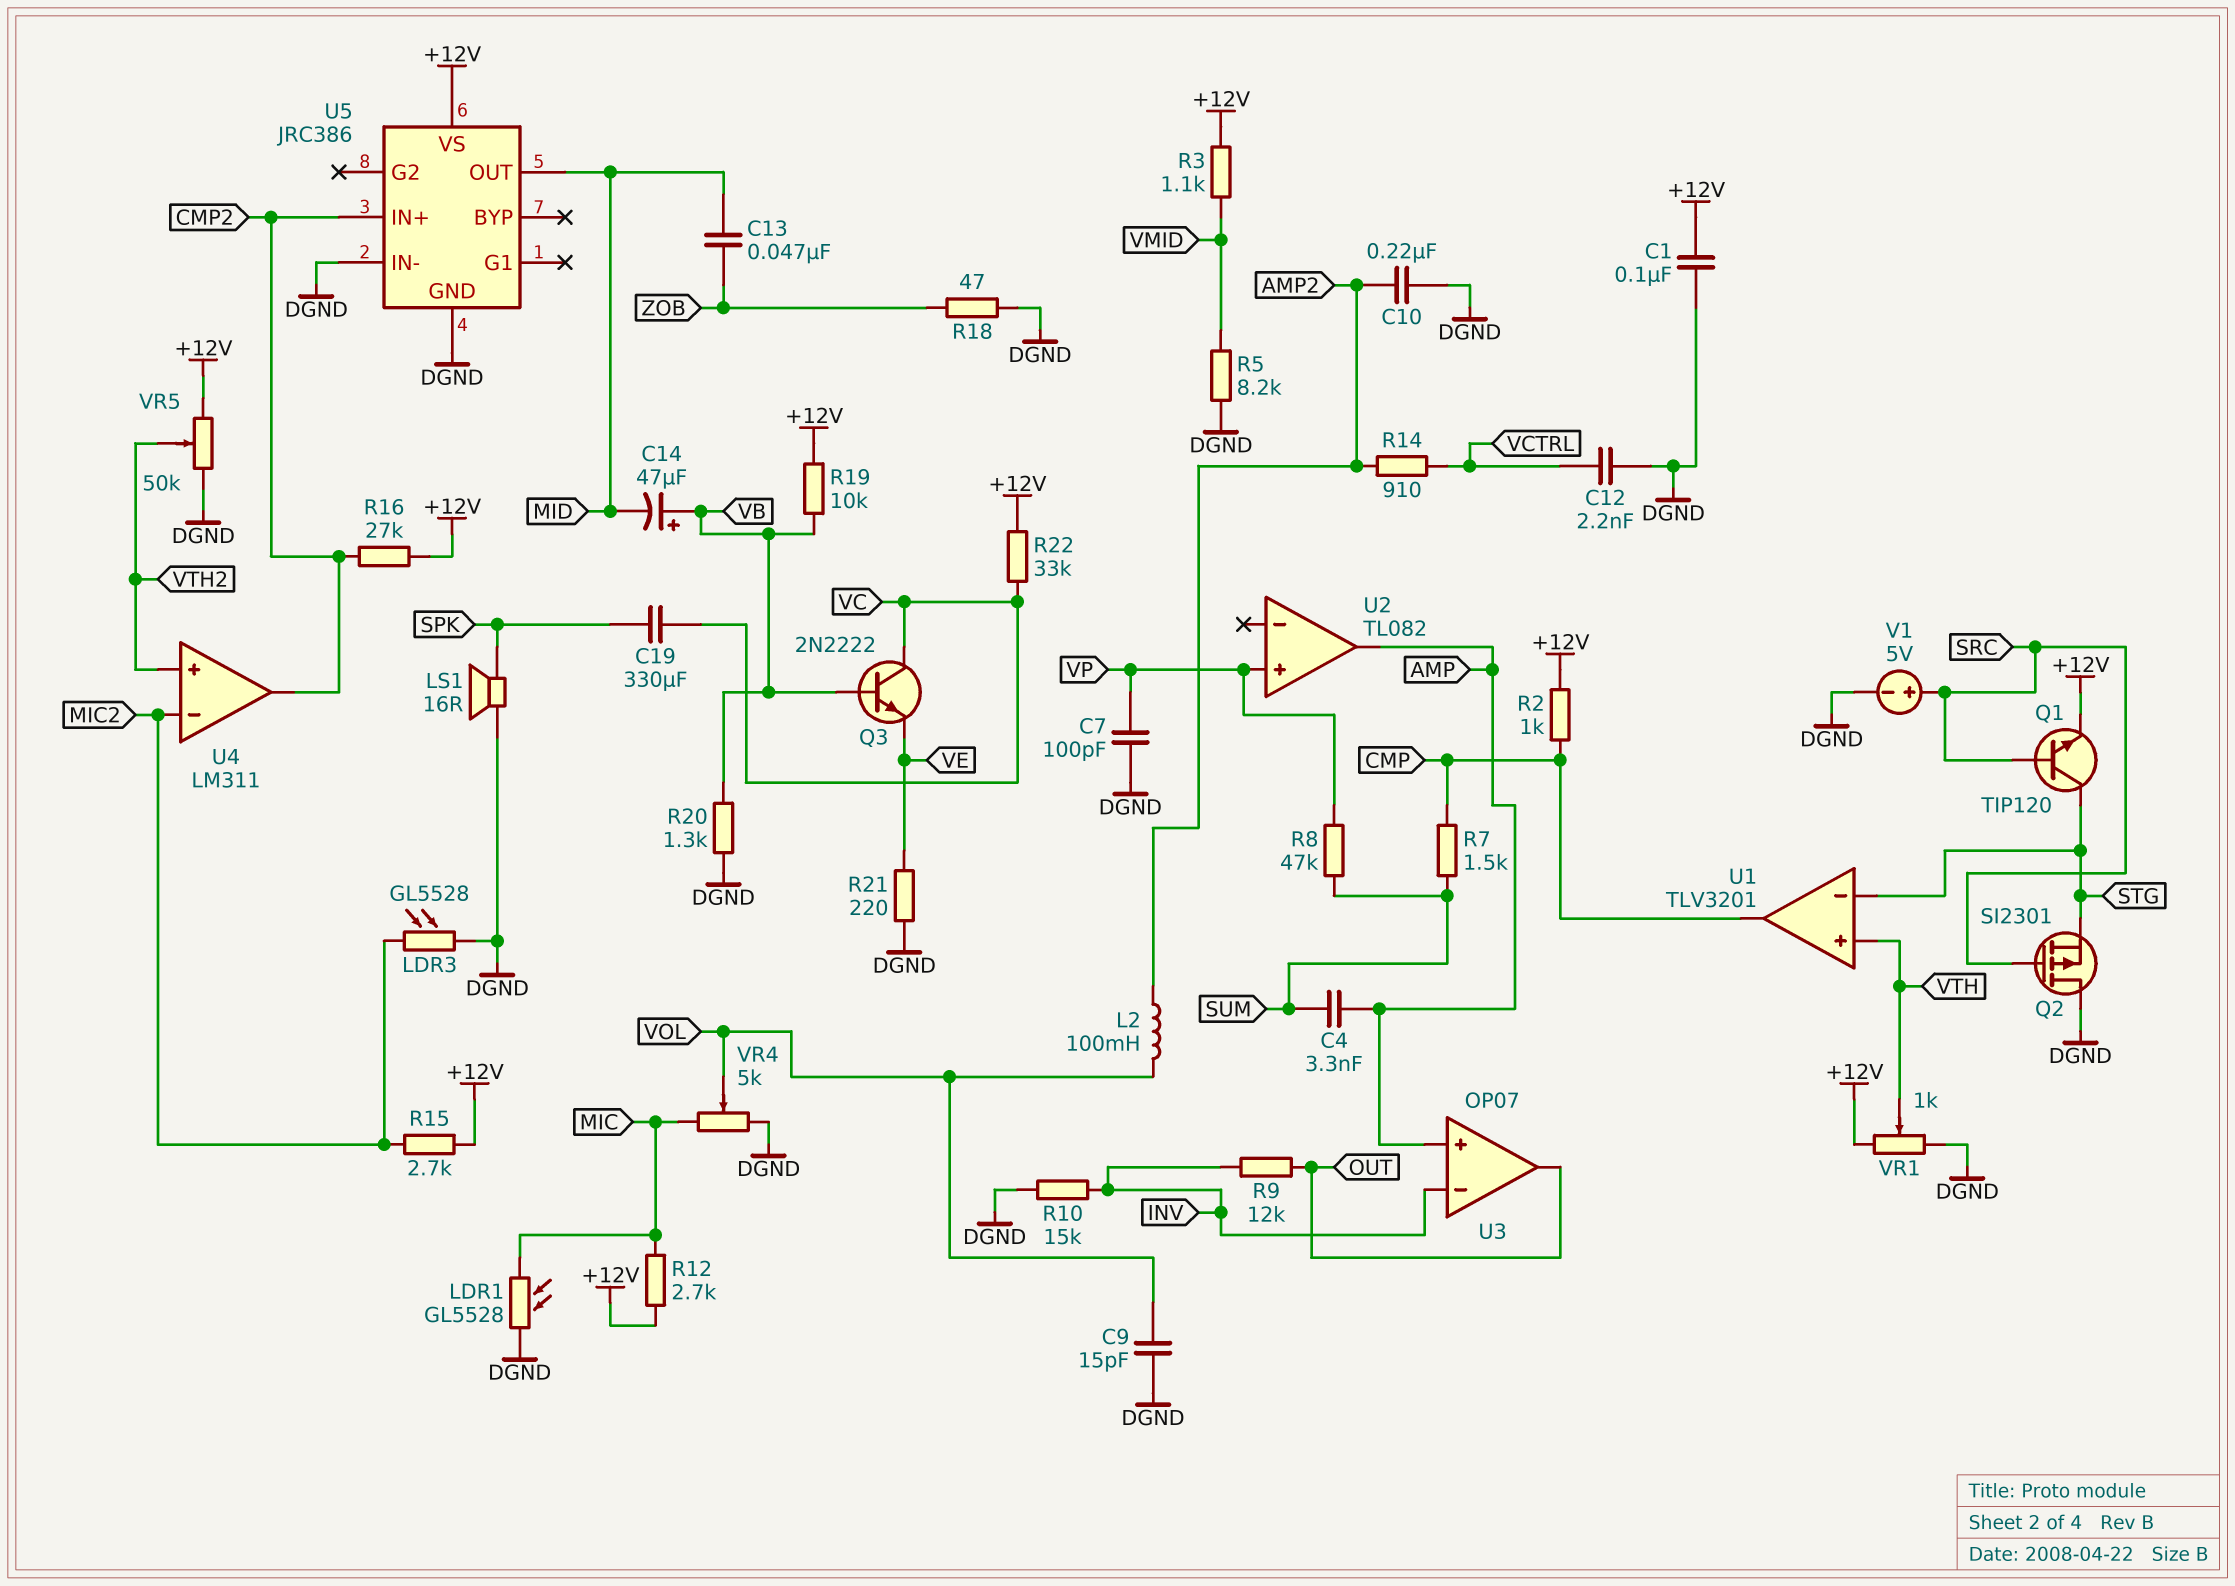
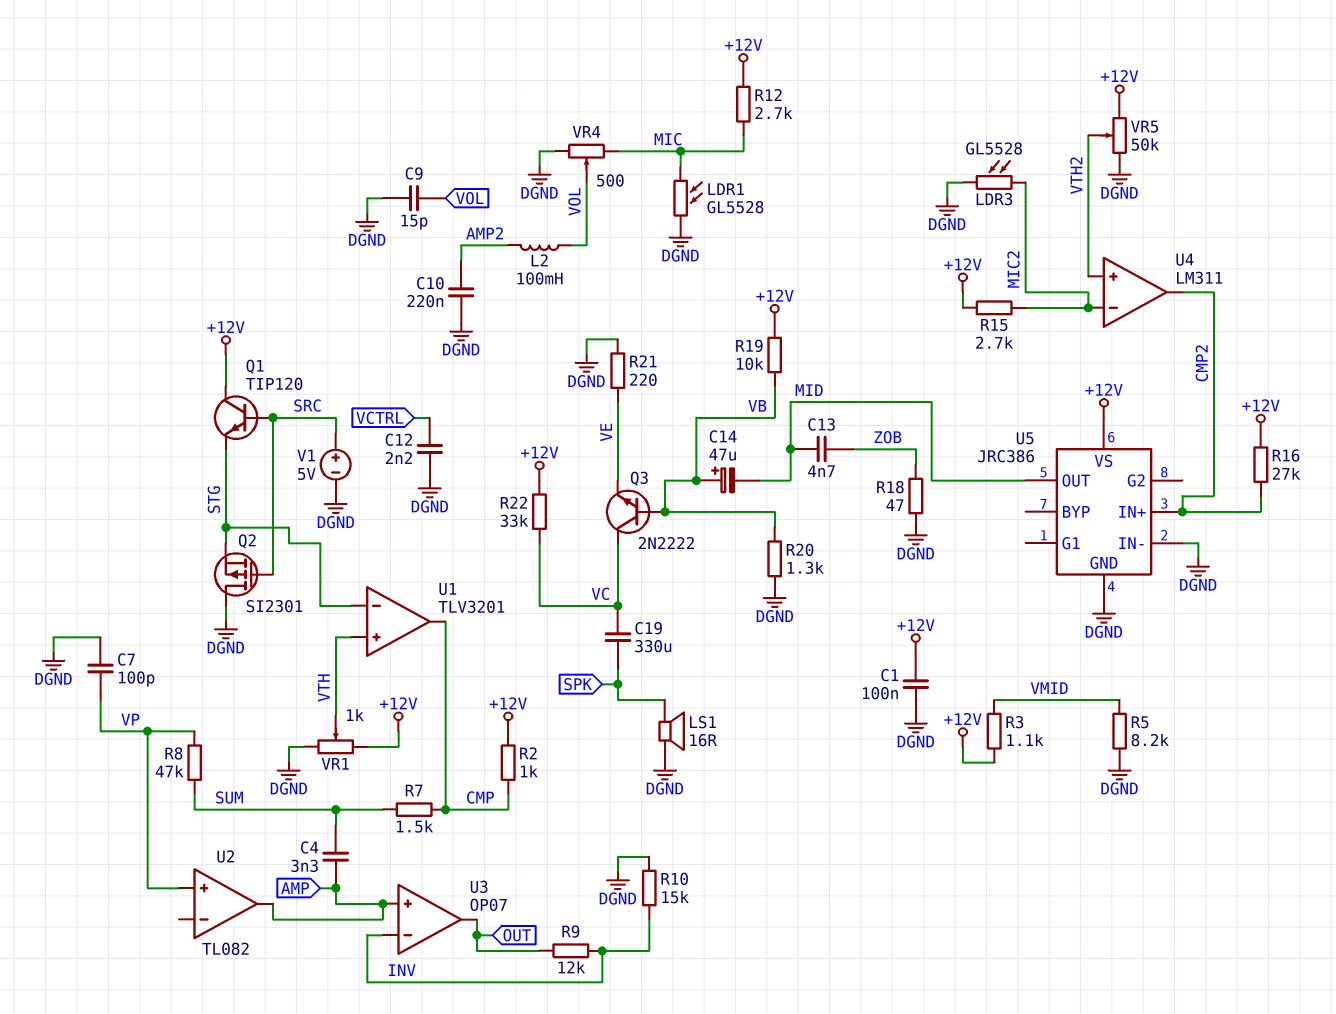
C13: 47nF (MID, ZOB) -> 4.7nF (MID, ZOB)
Q1: NPN TIP120 (B SRC, C STG, E +12V) -> NPN TIP120 (B SRC, C +12V, E STG)
R14: 910 (AMP2, VCTRL) -> none
VR4: 5k (DGND, MIC, wiper VOL) -> 500 (DGND, MIC, wiper VOL)

